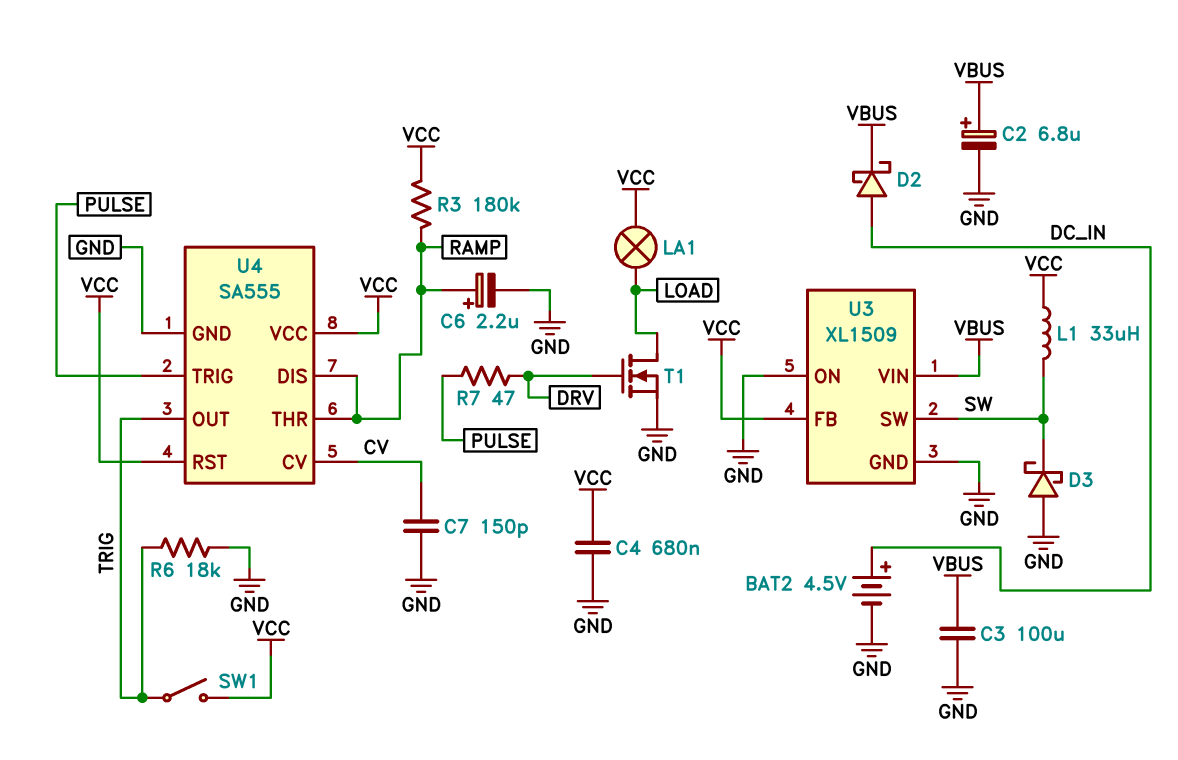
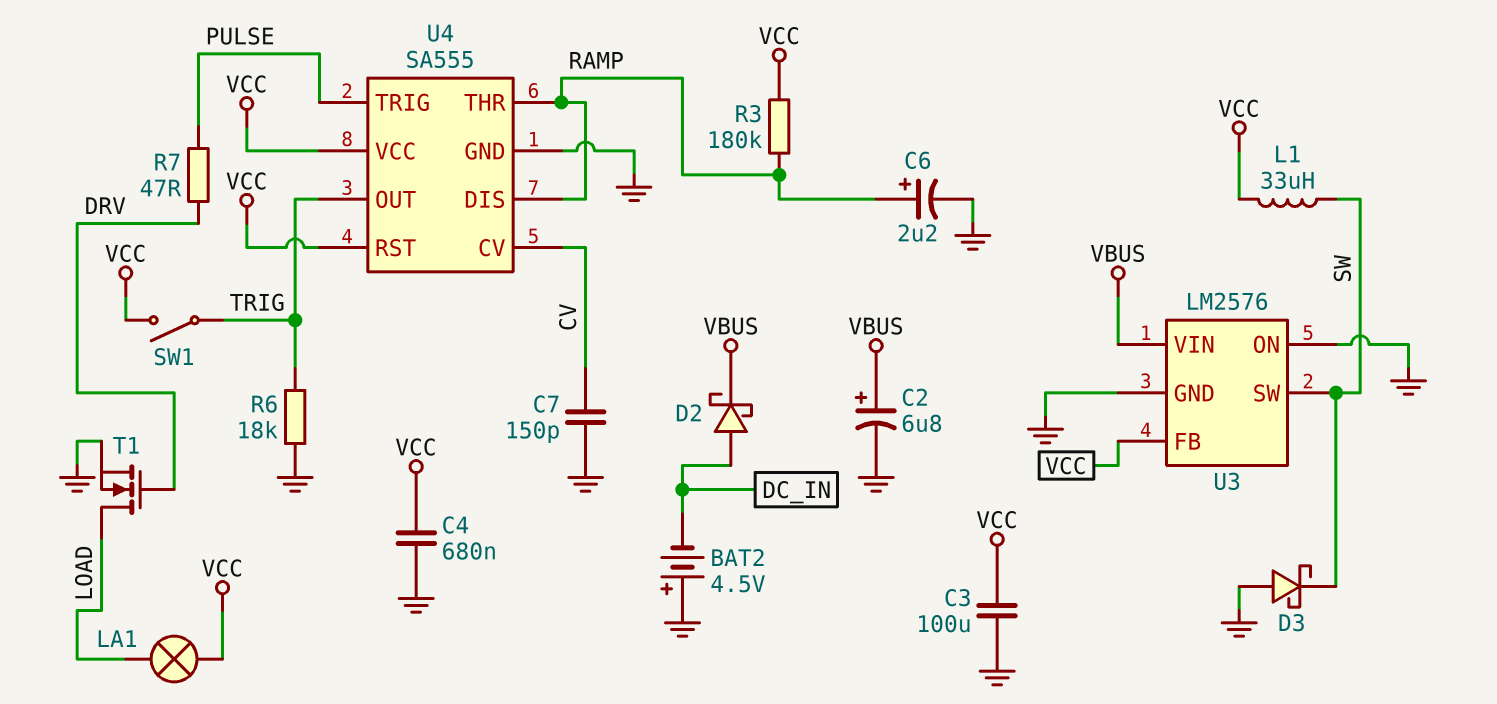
BAT2: 4.5V (plus DC_IN, minus GND) -> 4.5V (plus GND, minus DC_IN)
C3: 100uF (GND, VBUS) -> 100uF (GND, VCC)
U3: XL1509 -> LM2576

